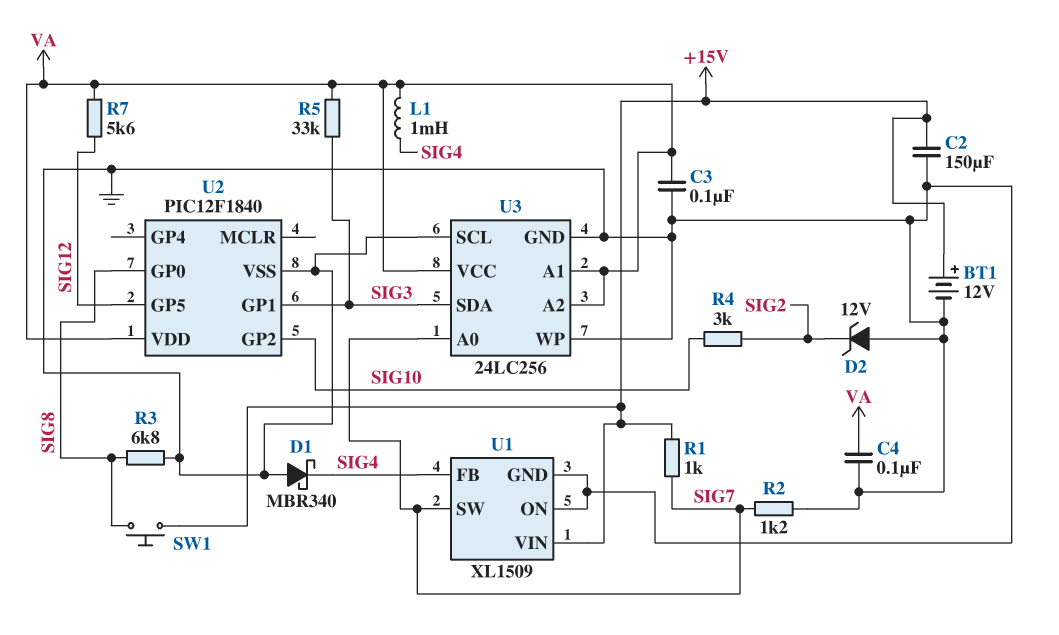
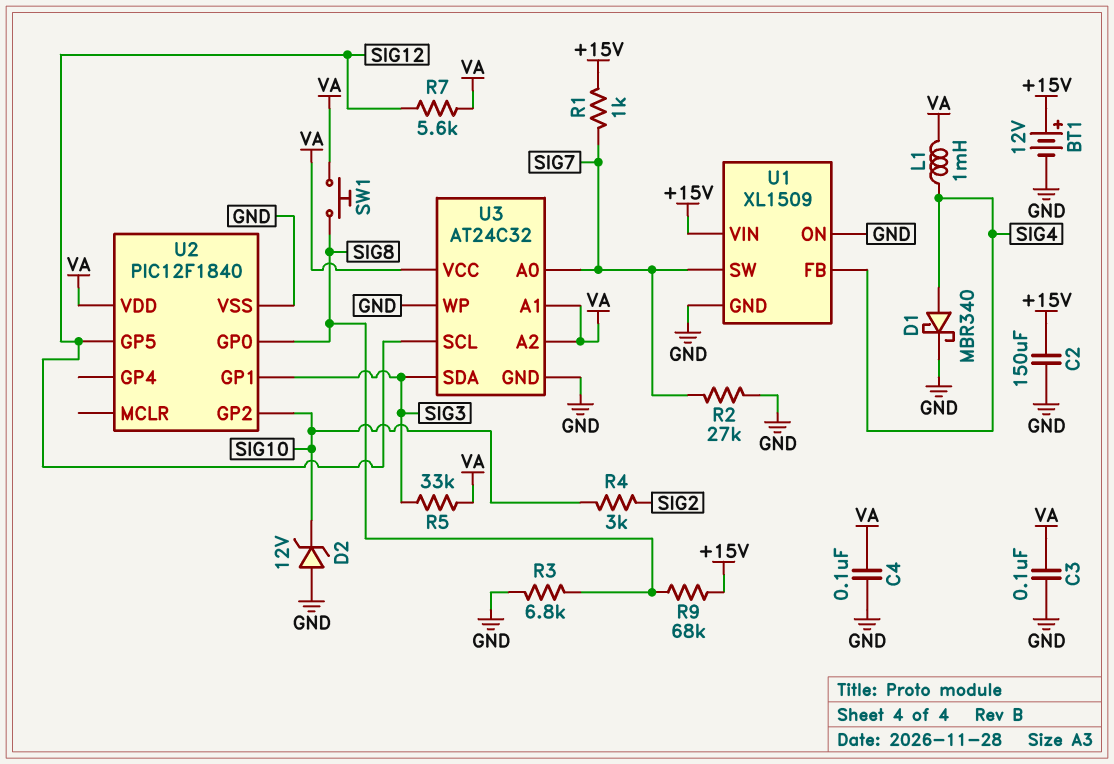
D1: schottky MBR340 (A GND, K SIG4) -> schottky MBR340 (A SIG4, K GND)
D2: zener 12V (A GND, K SIG2) -> zener 12V (A GND, K SIG10)
R2: 1.2k (GND, SIG7) -> 27k (GND, SIG7)
R9: none -> 68k (+15V, SIG8)
SW1: button (+15V, SIG8) -> button (SIG8, VA)
U3: 24LC256 -> AT24C32
U3 pin SCL: GND -> SIG12

